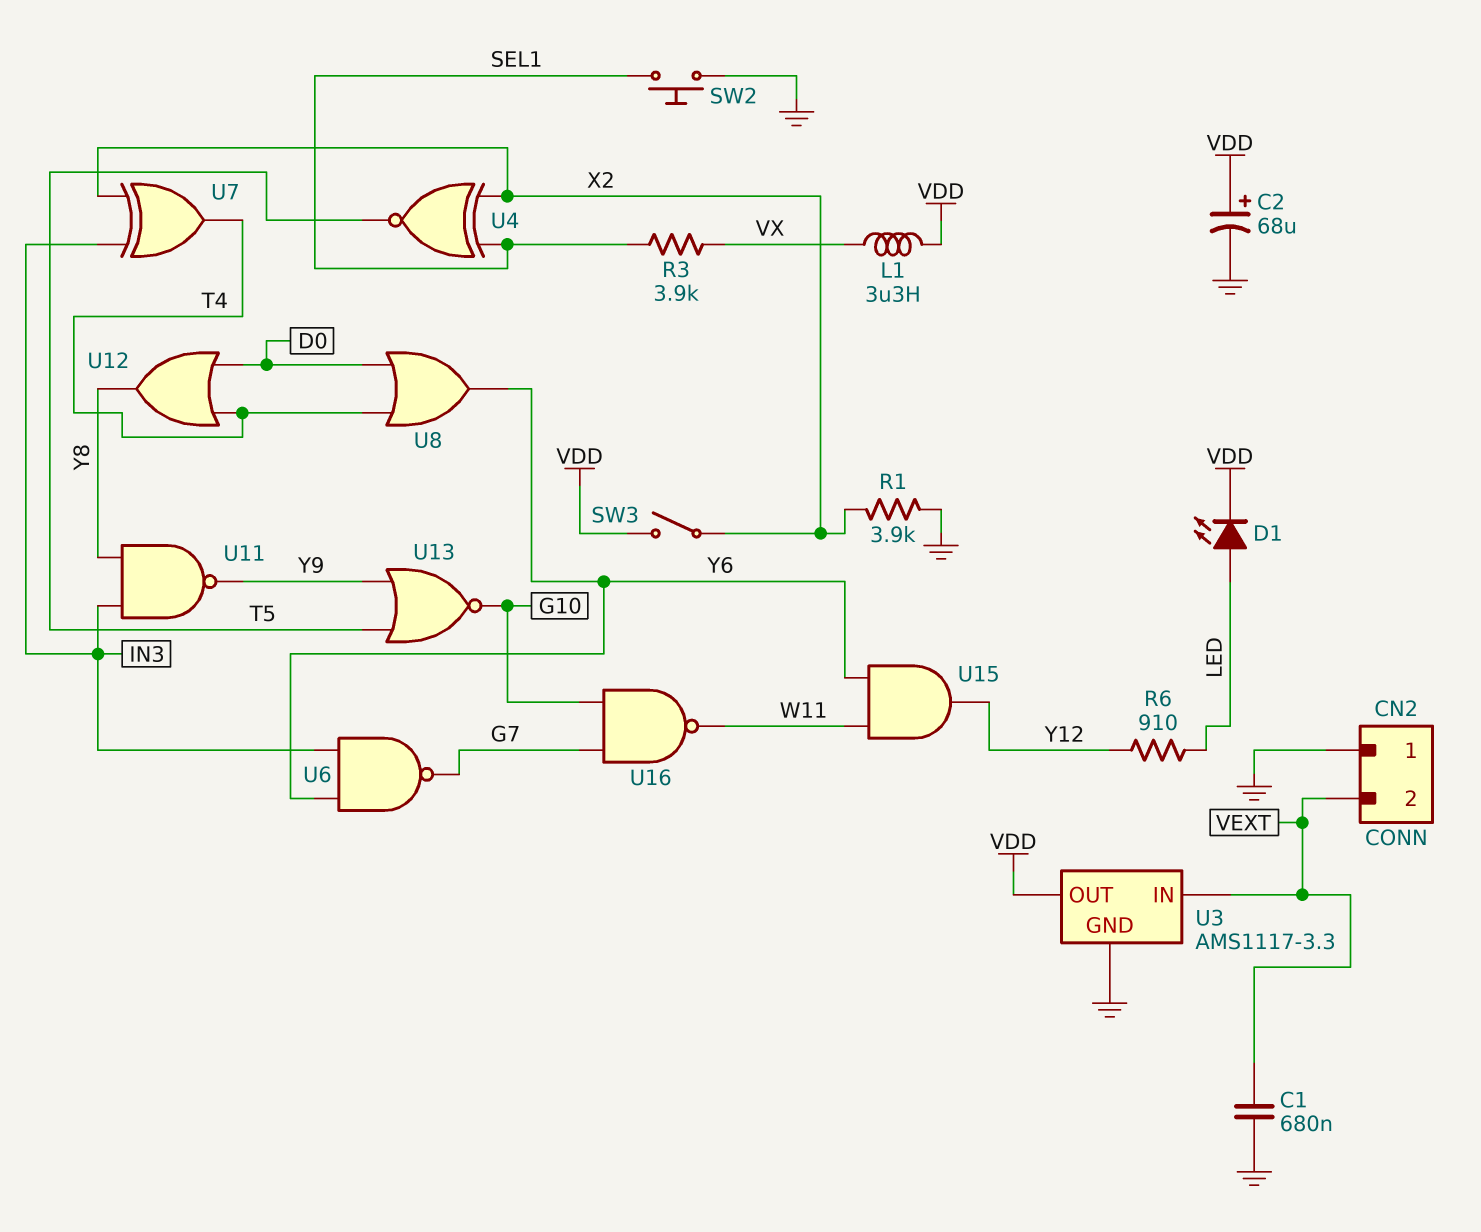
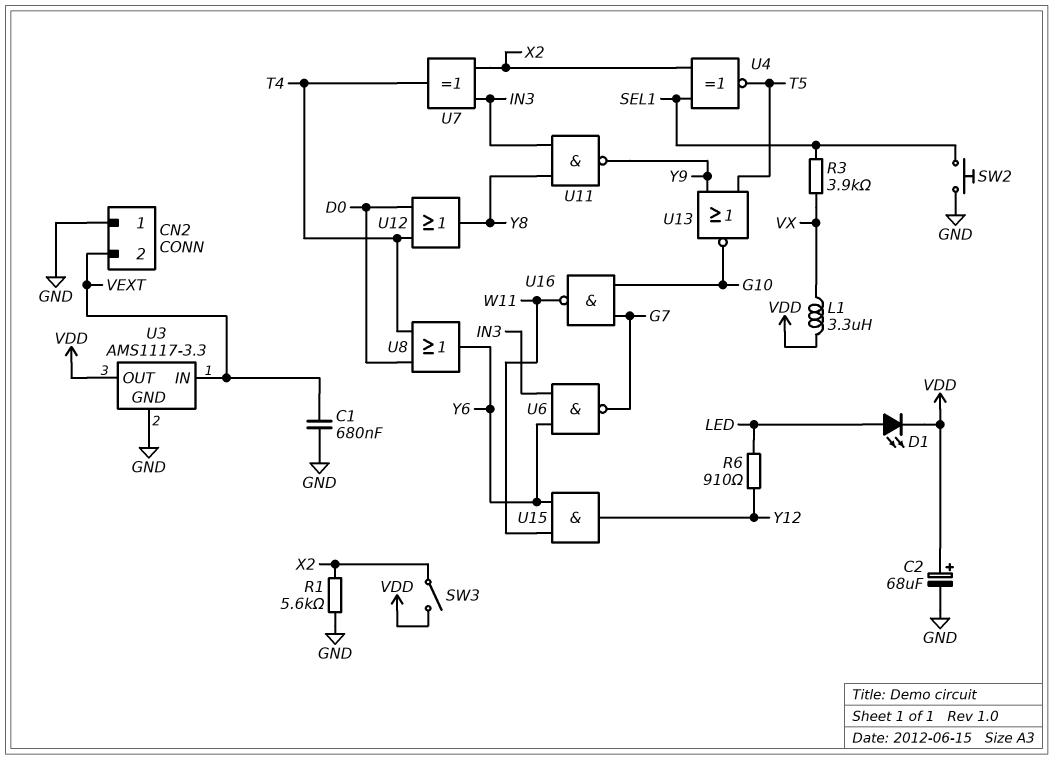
R1: 3.9k (GND, X2) -> 5.6k (GND, X2)

